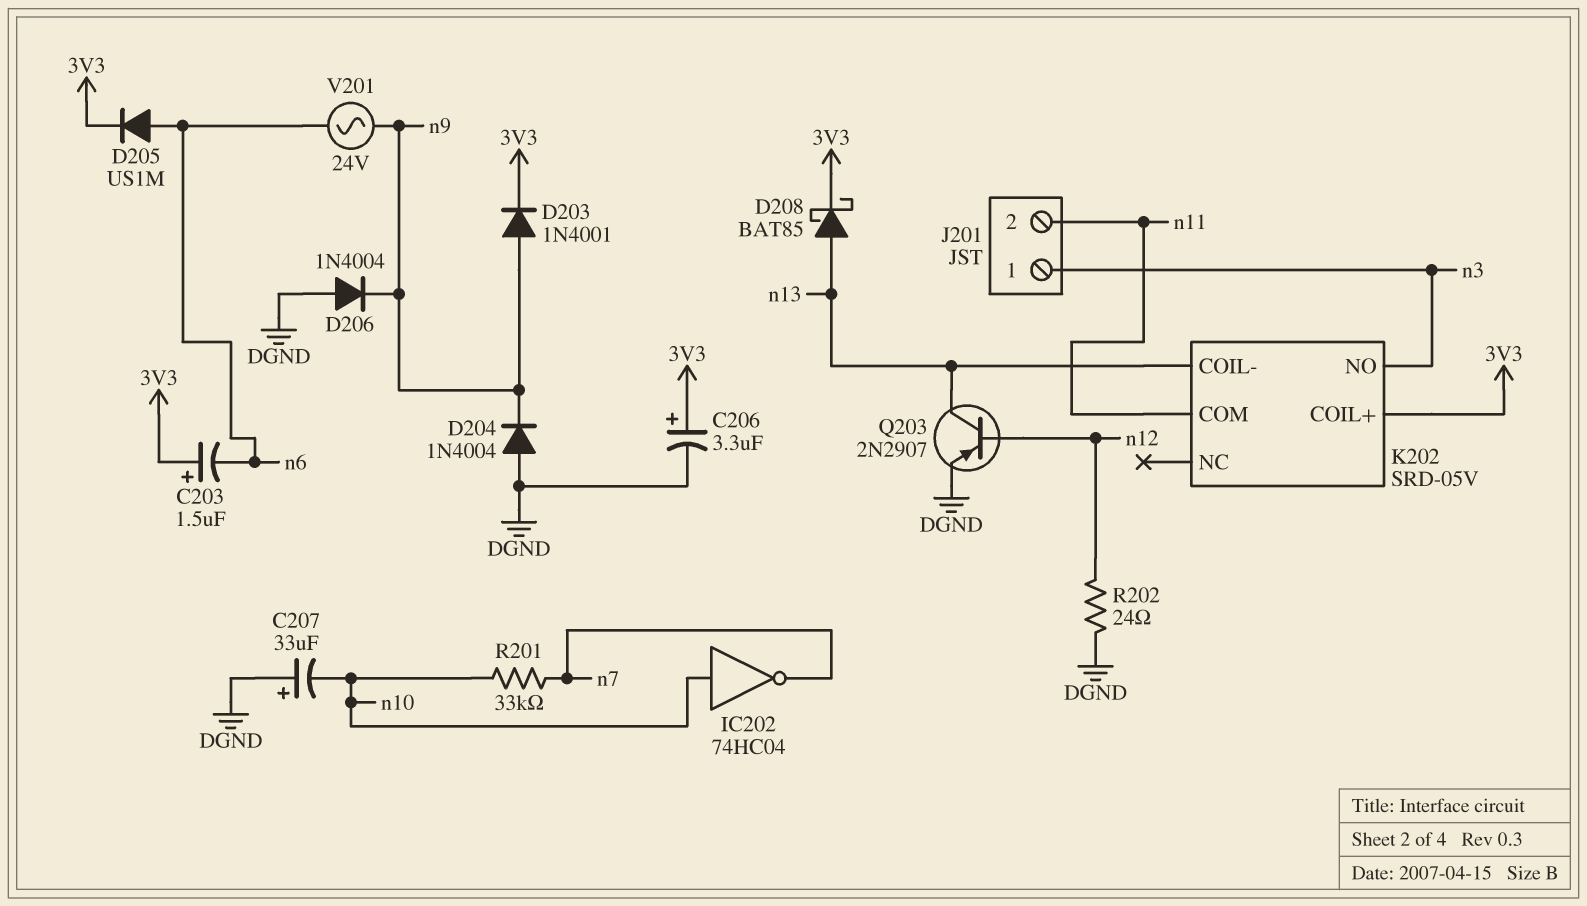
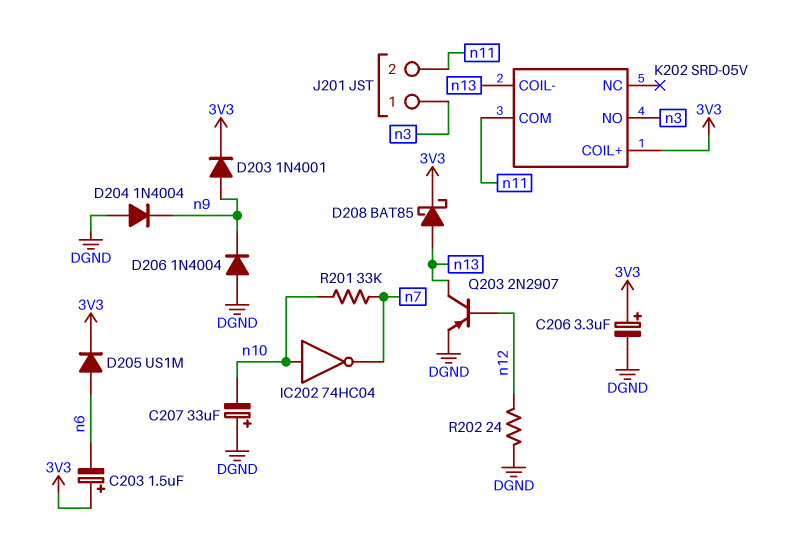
V201: AC 24V (n6, n9) -> none

